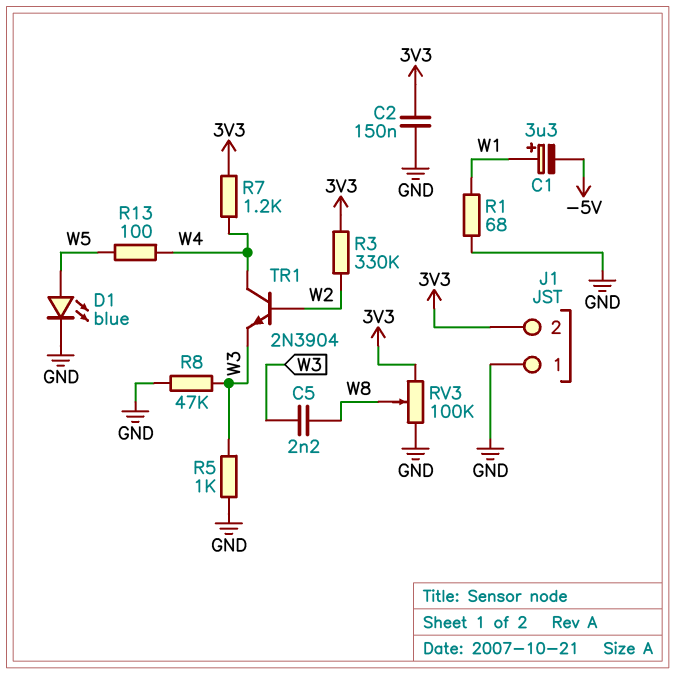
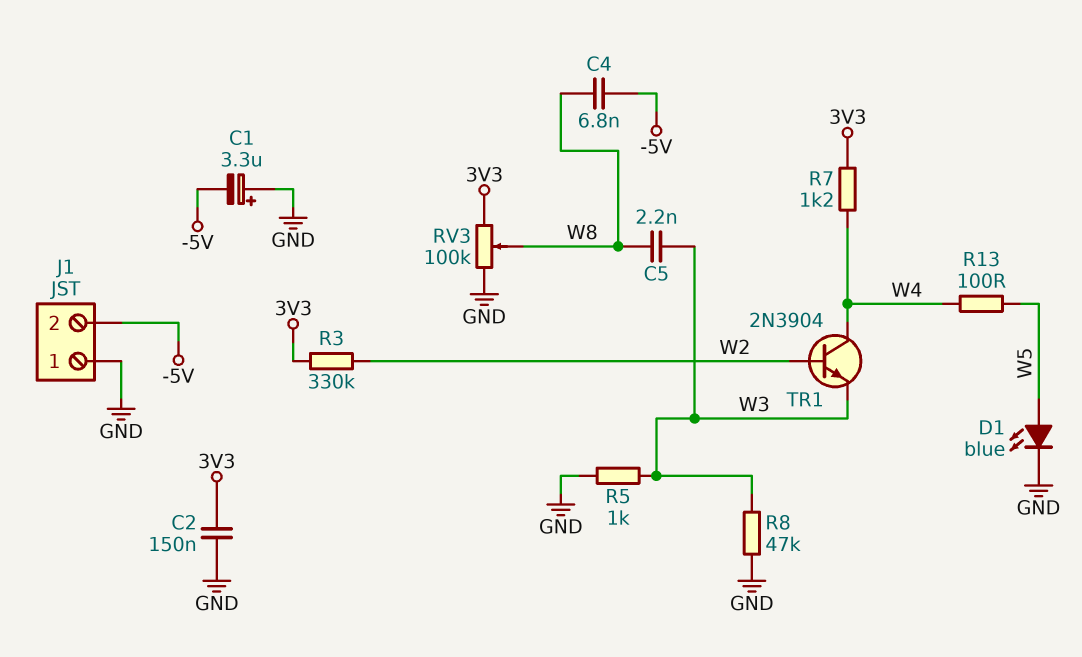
C1: 3.3uF (plus W1, minus -5V) -> 3.3uF (plus GND, minus -5V)
C4: none -> 6.8nF (-5V, W8)
J1 pin 2: 3V3 -> -5V
R1: 68 (GND, W1) -> none

